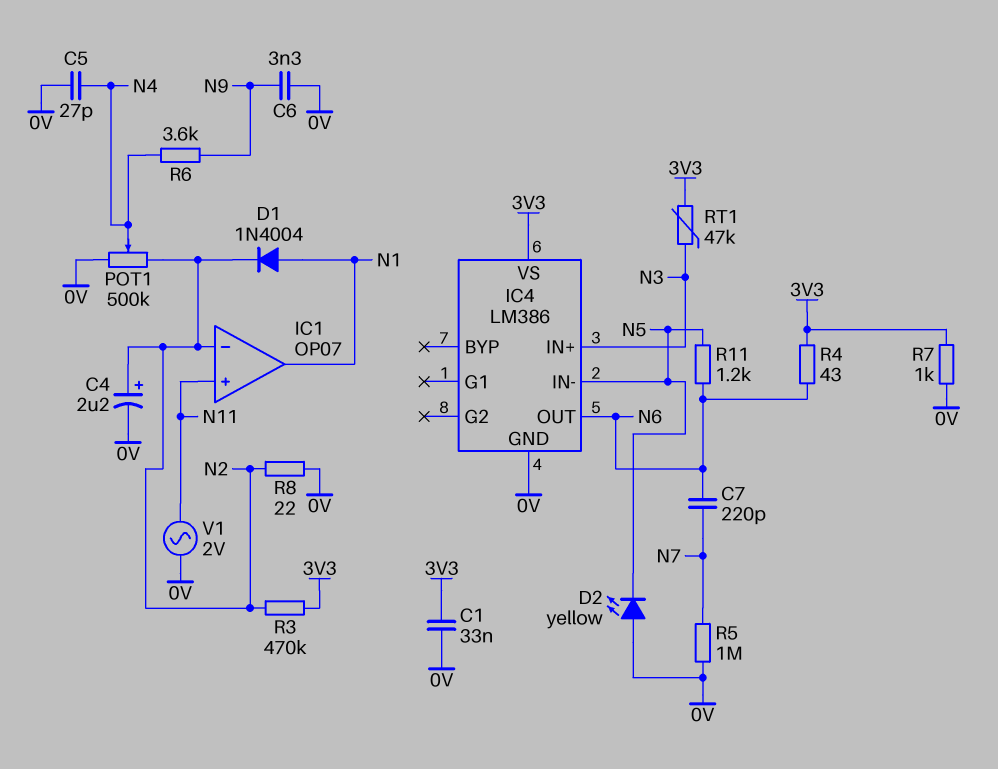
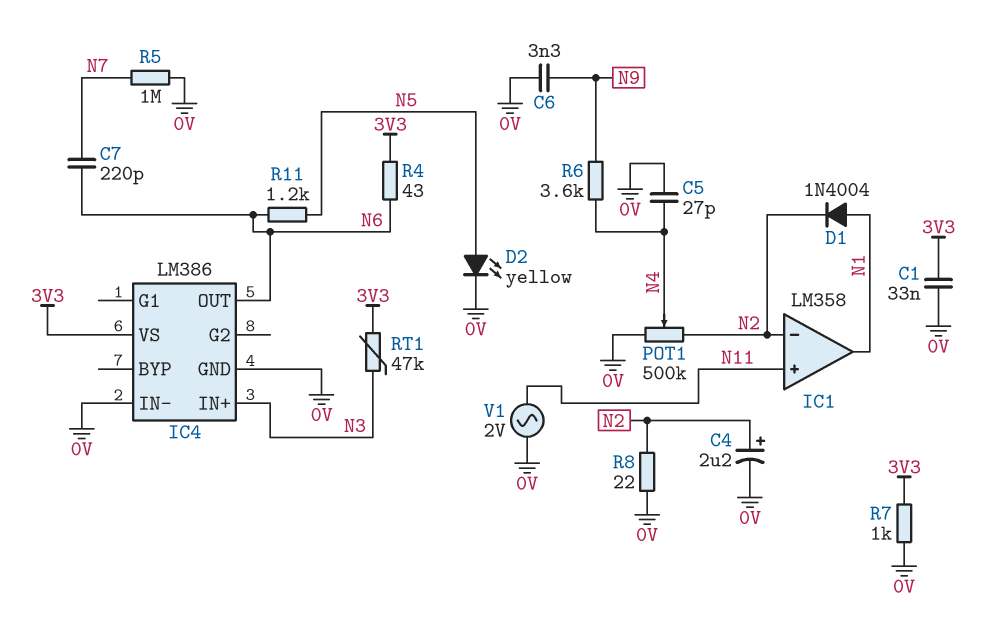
D2: LED yellow (A 0V, K N5) -> LED yellow (A N5, K 0V)
IC1: OP07 -> LM358
IC4 pin IN-: N5 -> 0V
R3: 470k (3V3, N2) -> none

